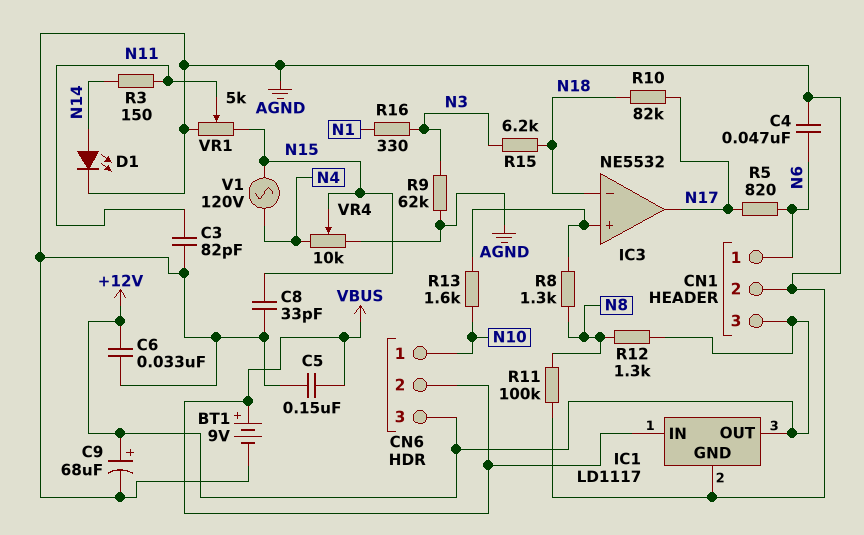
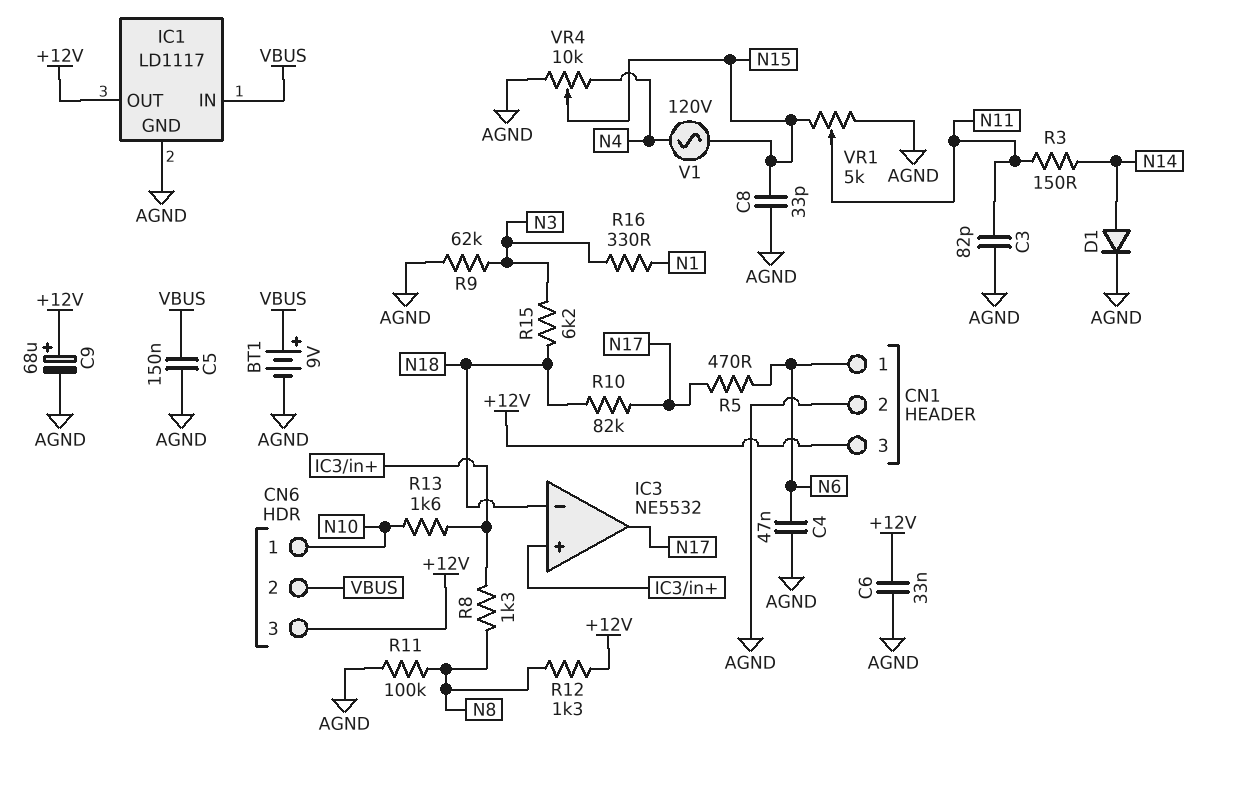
D1: LED (A N14, K AGND) -> diode (A N14, K AGND)
R5: 820 (N6, N17) -> 470 (N6, N17)

